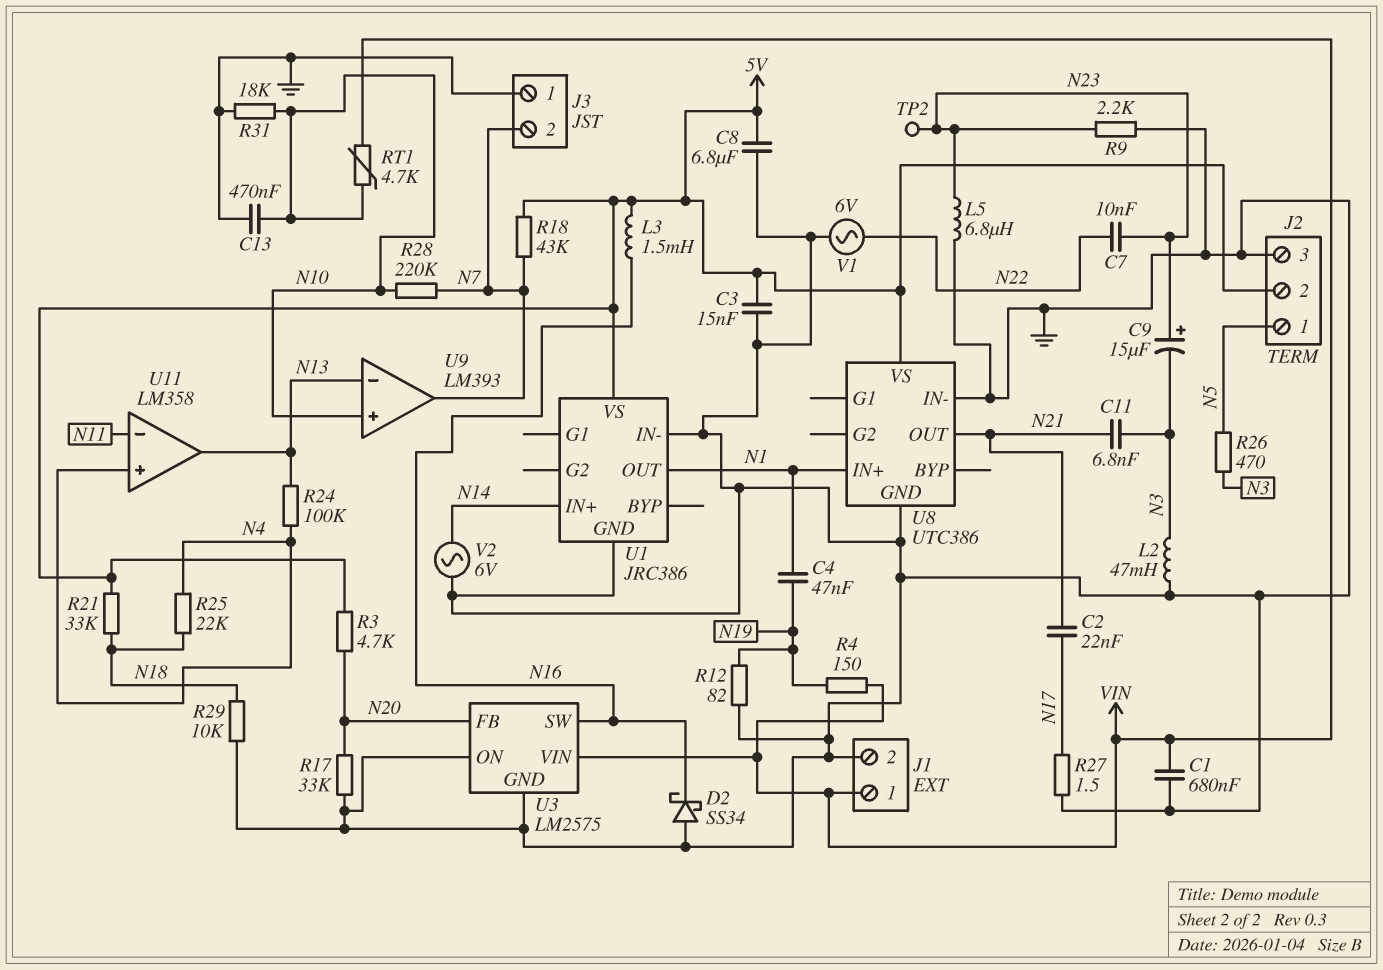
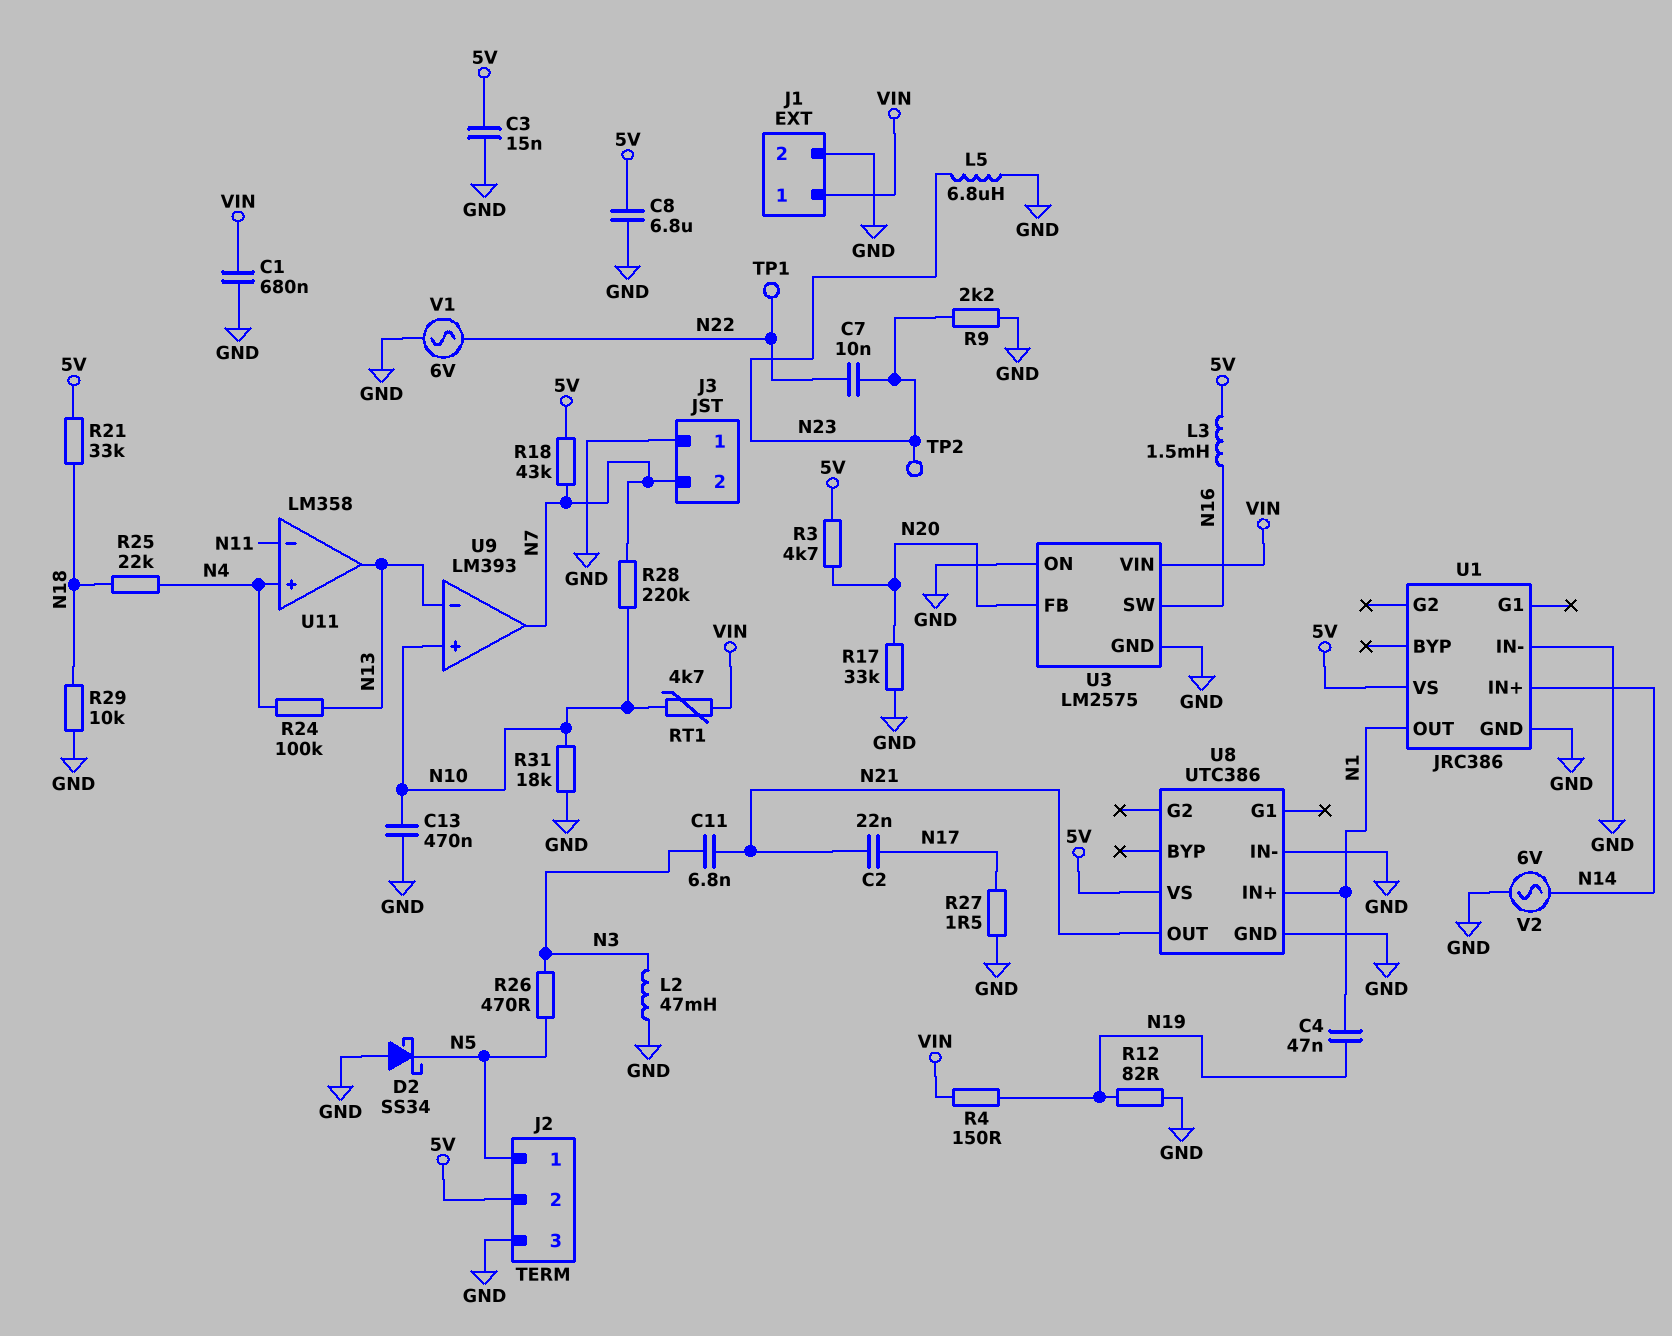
C9: 15uF (plus N23, minus N3) -> none
D2: schottky SS34 (A GND, K N16) -> schottky SS34 (A GND, K N5)
TP1: none -> test point (N22)

